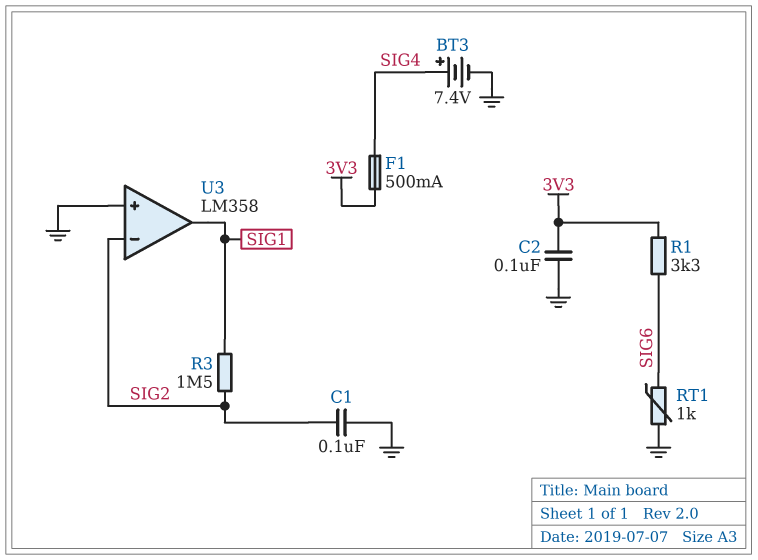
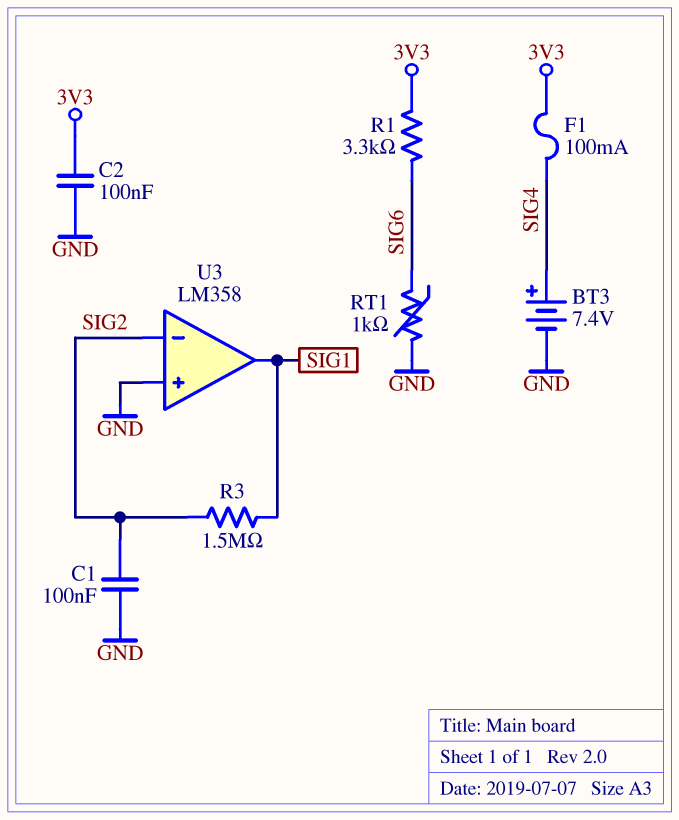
F1: 500mA (3V3, SIG4) -> 100mA (3V3, SIG4)

